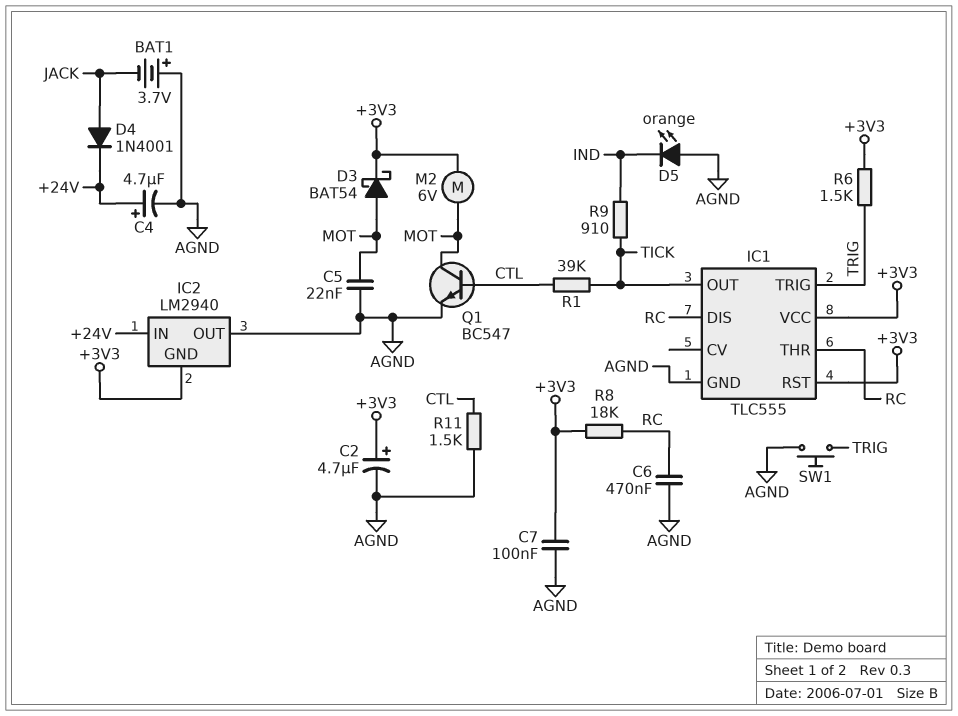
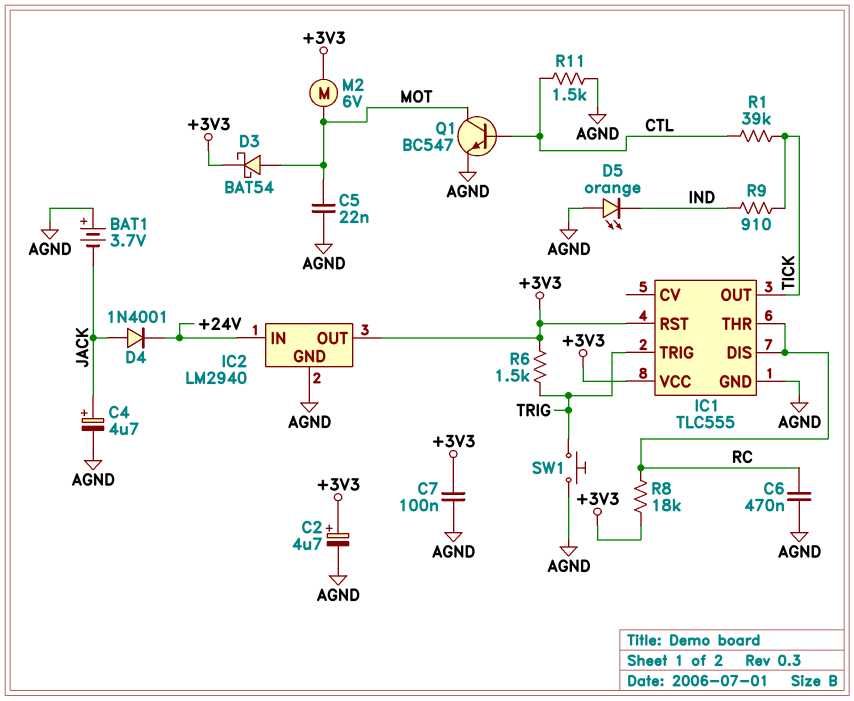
C4: 4.7uF (plus +24V, minus AGND) -> 4.7uF (plus JACK, minus AGND)
IC2 pin GND: +3V3 -> AGND
IC2 pin OUT: AGND -> +3V3

